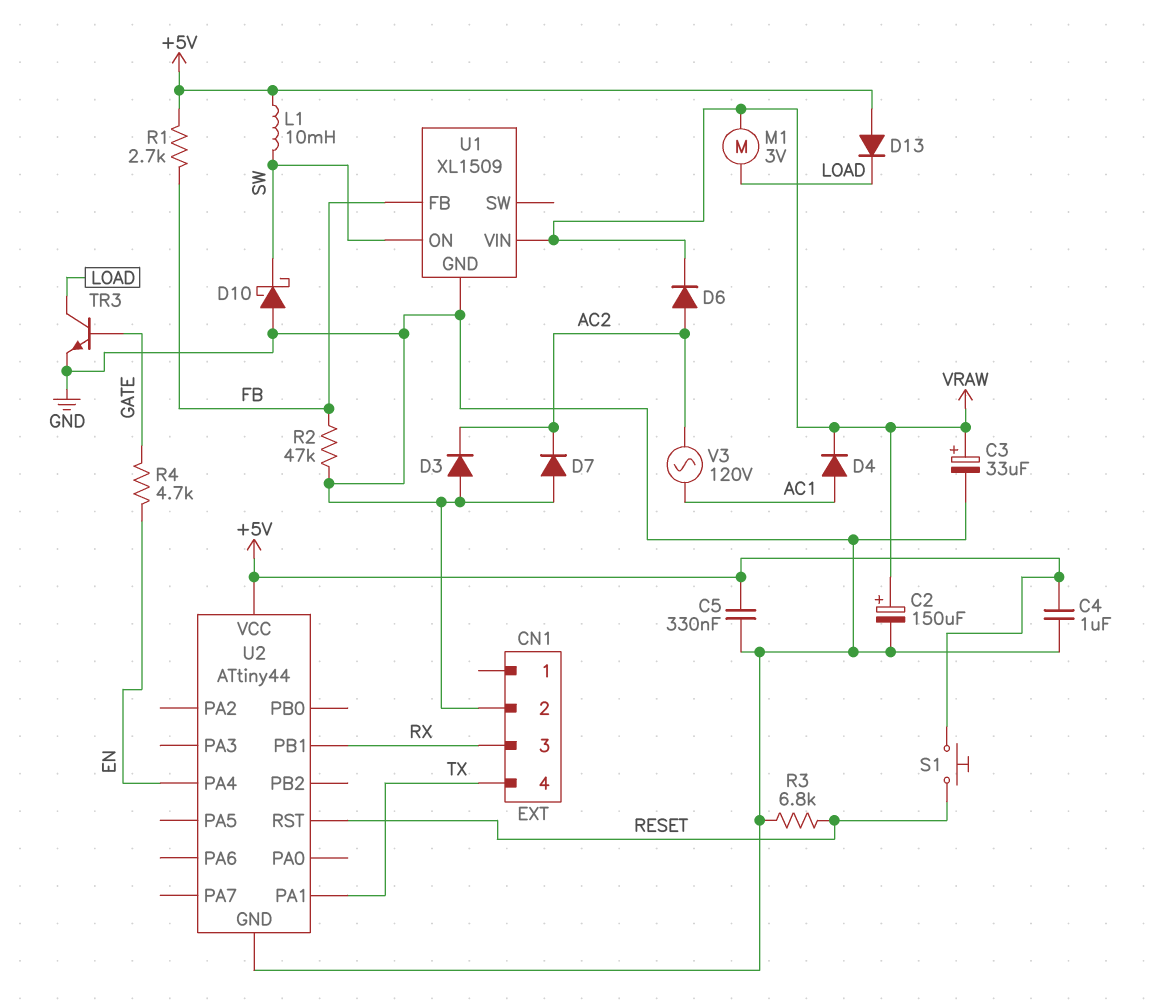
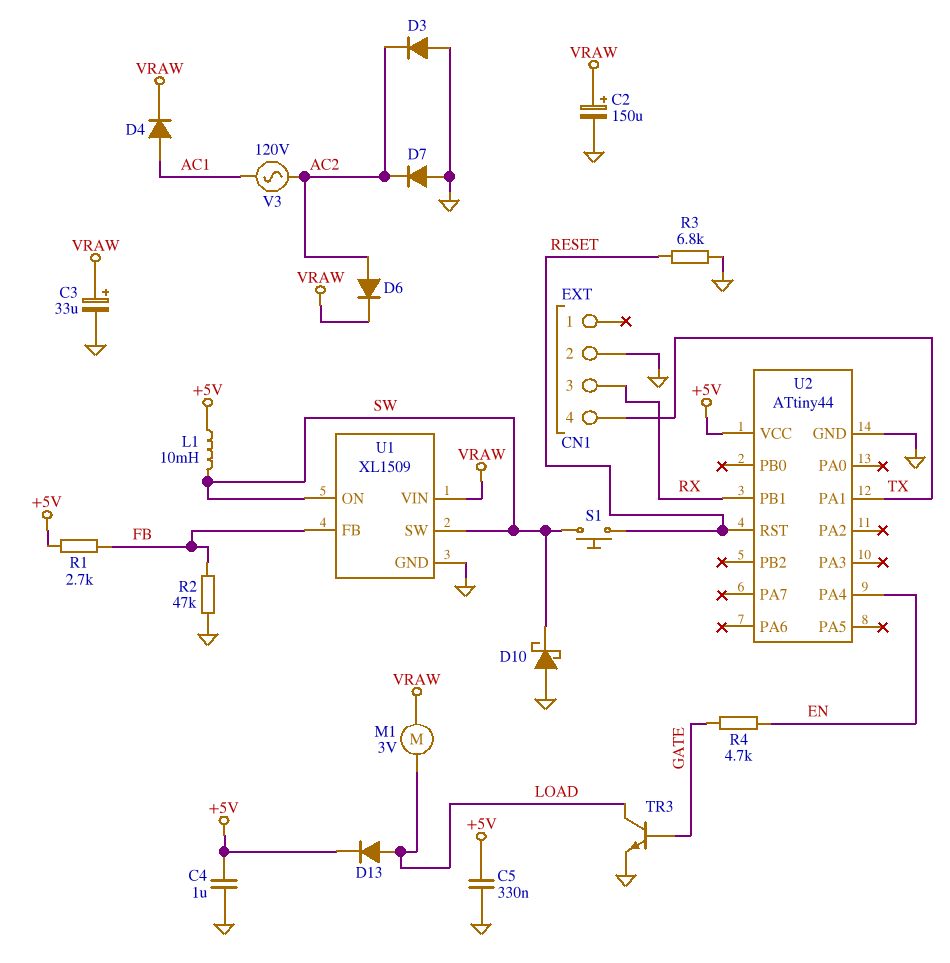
D13: diode (A +5V, K LOAD) -> diode (A LOAD, K +5V)
S1: button (+5V, RESET) -> button (RESET, SW)
U1 pin SW: none -> SW

